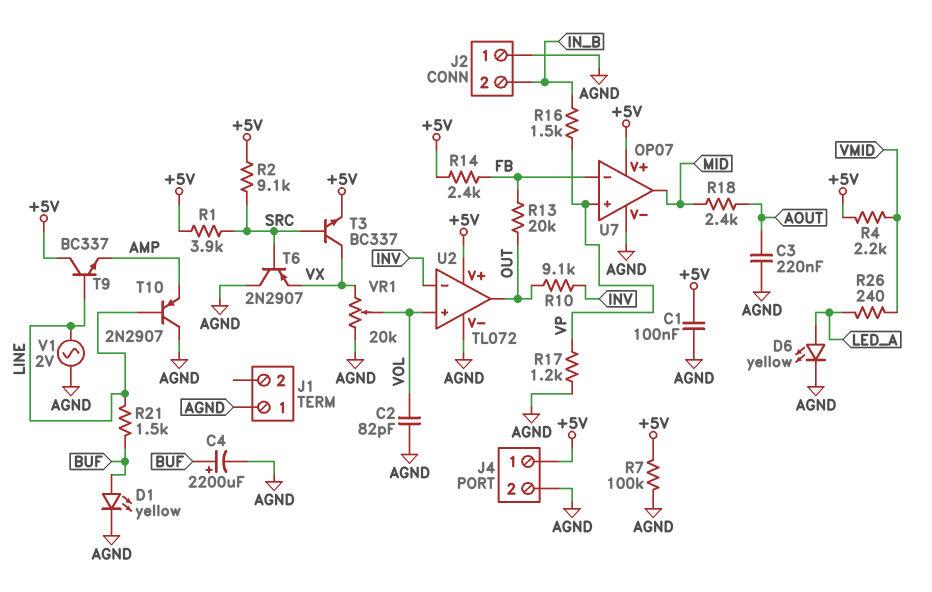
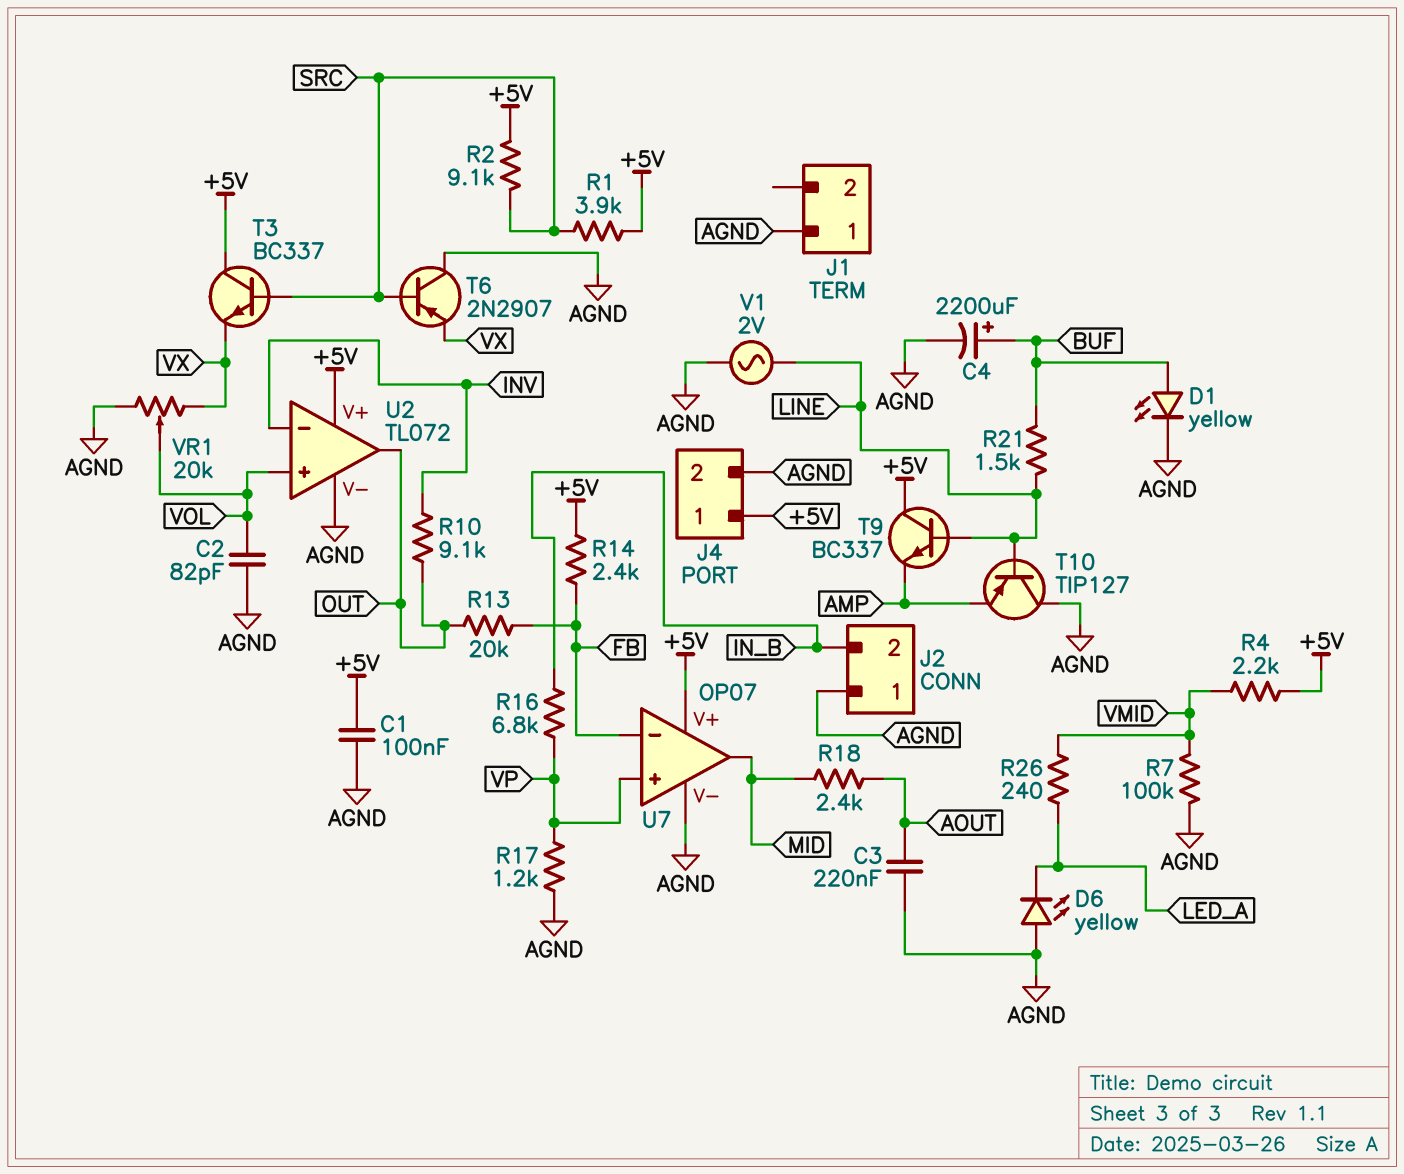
D6: LED yellow (A LED_A, K AGND) -> LED yellow (A AGND, K LED_A)
R7: 100k (+5V, AGND) -> 100k (AGND, VMID)
R16: 1.5k (IN_B, VP) -> 6.8k (IN_B, VP)
T3: NPN BC337 (B SRC, C VX, E +5V) -> NPN BC337 (B SRC, C +5V, E VX)
T10: PNP 2N2907 (B LINE, C AGND, E AMP) -> PNP TIP127 (B LINE, C AGND, E AMP)

